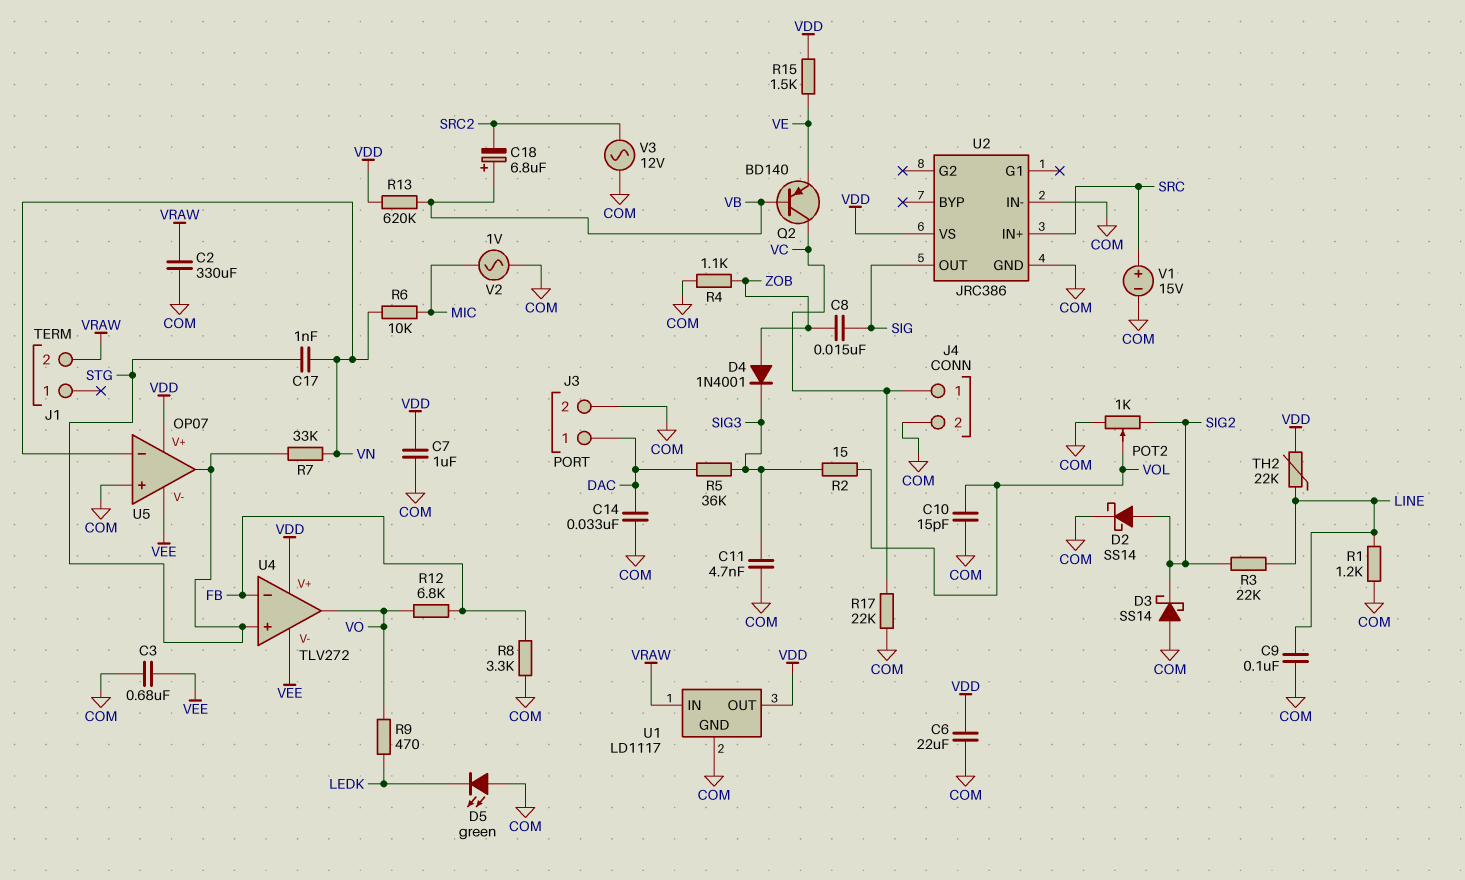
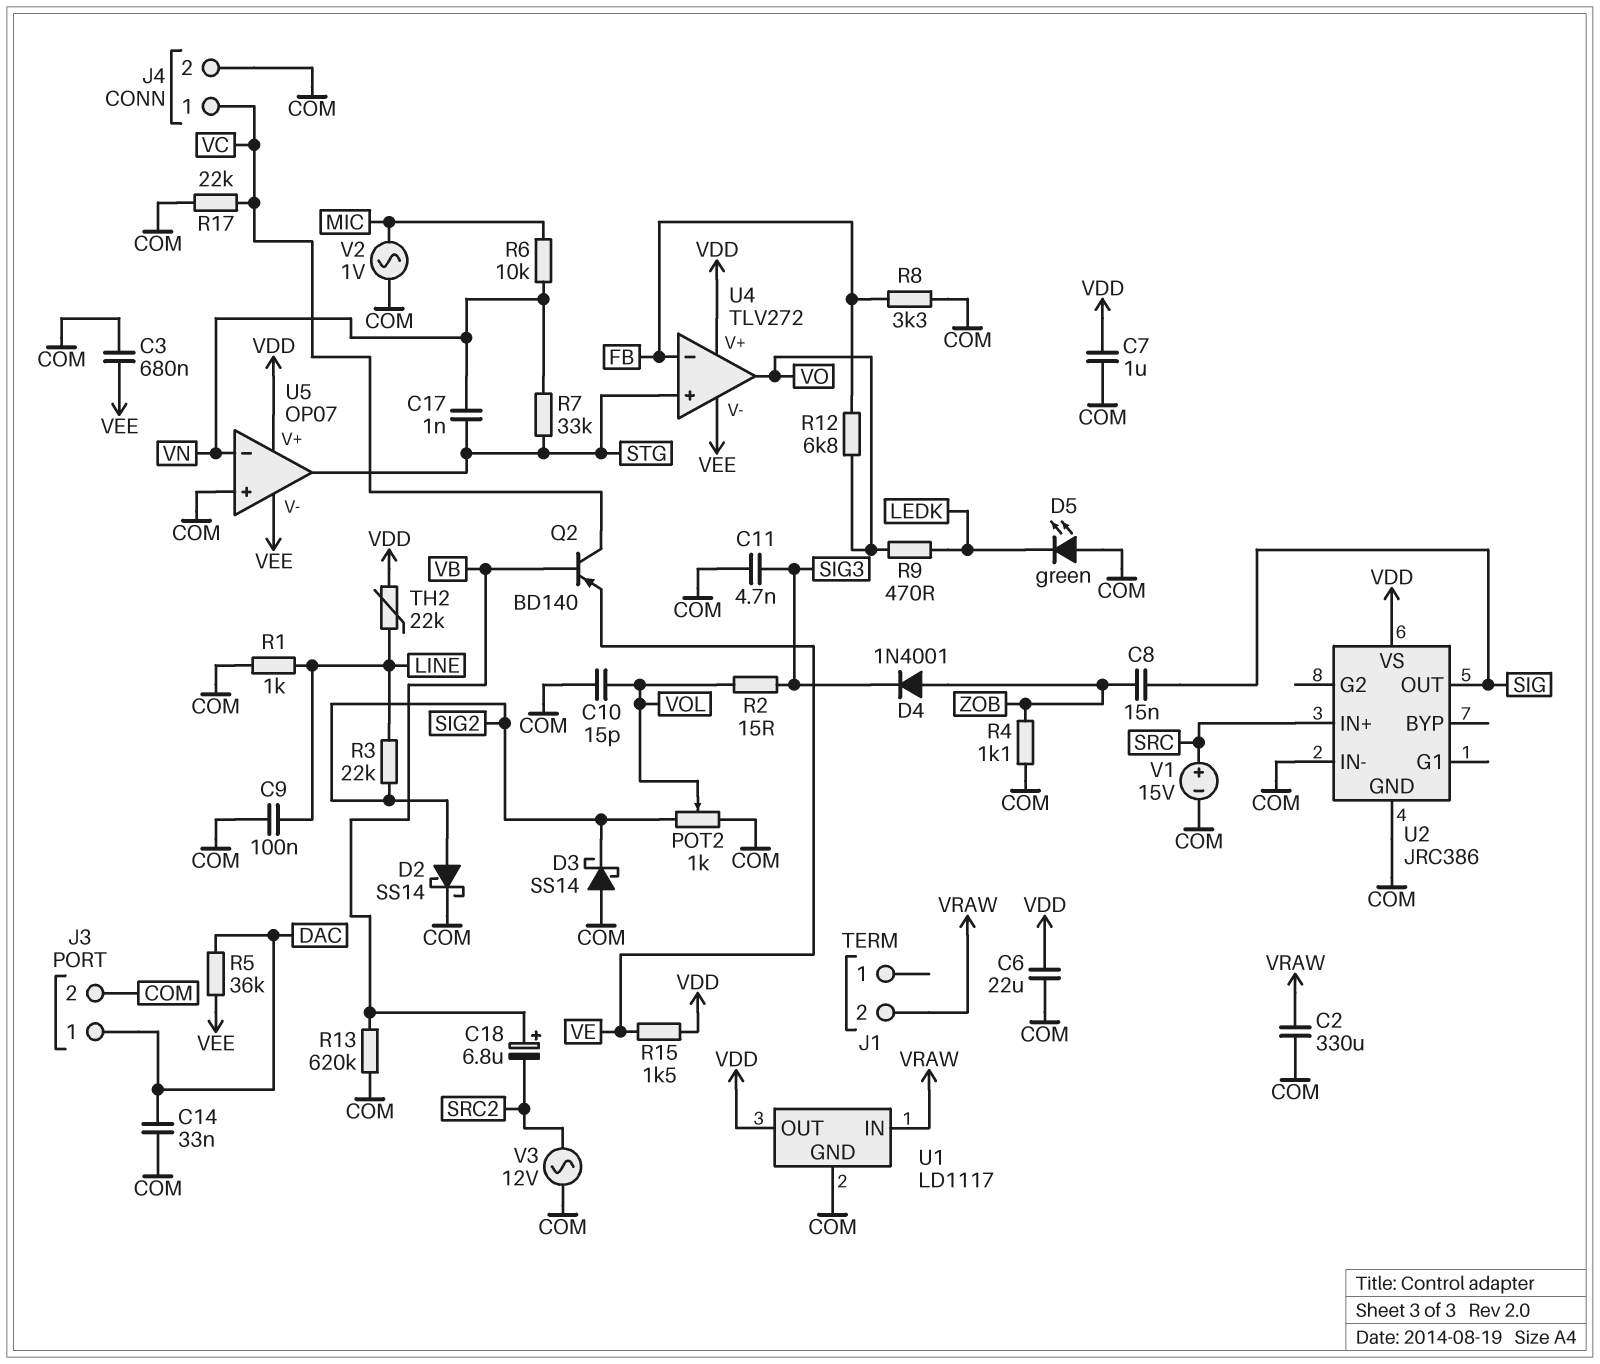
R1: 1.2k (COM, LINE) -> 1k (COM, LINE)
R5: 36k (DAC, SIG3) -> 36k (DAC, VEE)
R13: 620k (VB, VDD) -> 620k (COM, VB)

